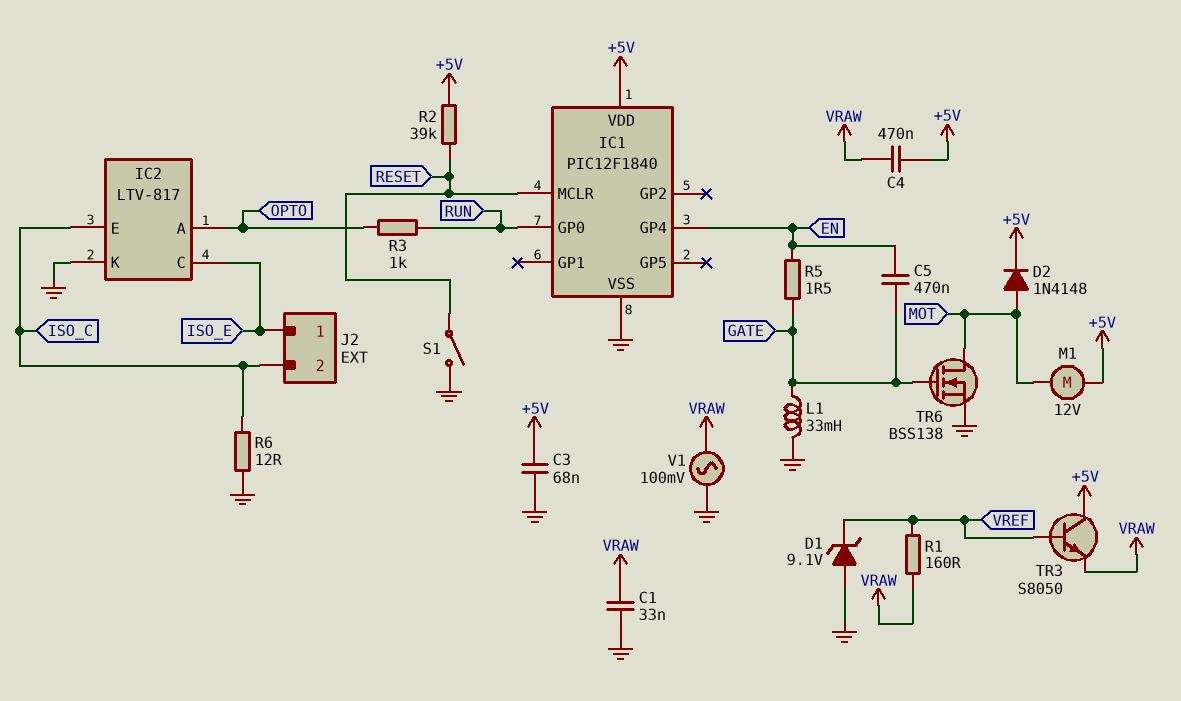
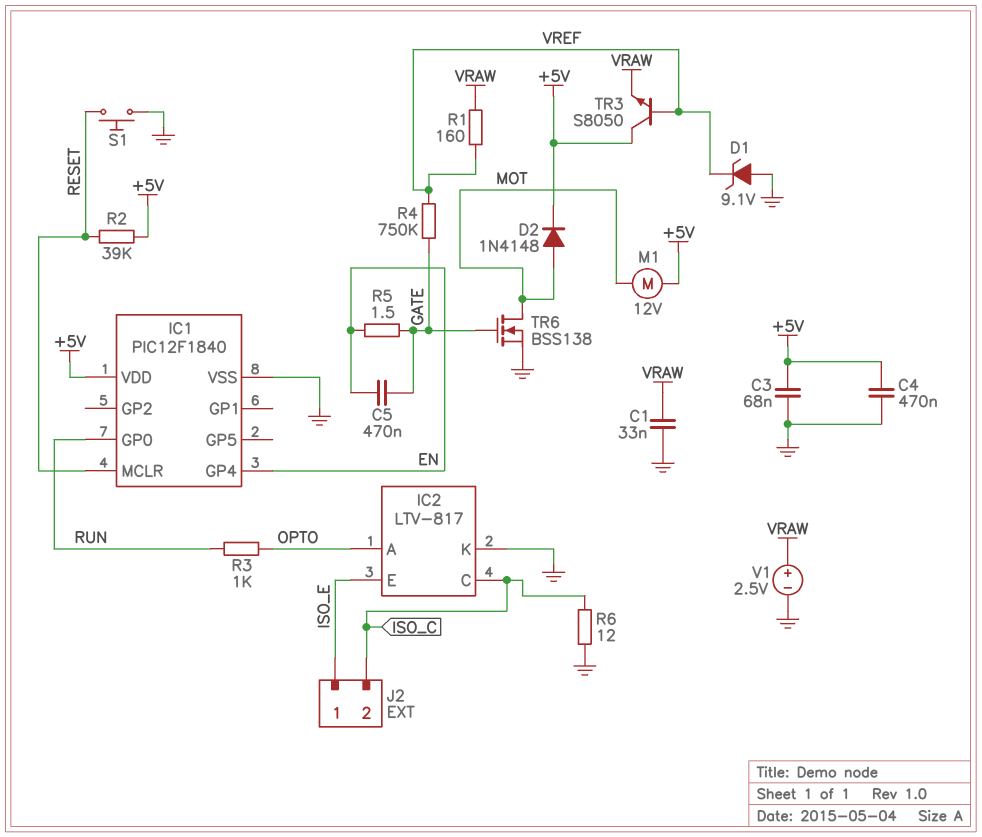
C4: 470nF (+5V, VRAW) -> 470nF (+5V, GND)
IC2 pin C: ISO_E -> ISO_C
IC2 pin E: ISO_C -> ISO_E
L1: 33mH (GATE, GND) -> none
R4: none -> 750k (GATE, VREF)
S1: switch (GND, RESET) -> button (GND, RESET)
V1: AC 100mV (GND, VRAW) -> 2.5V (plus VRAW, minus GND)

